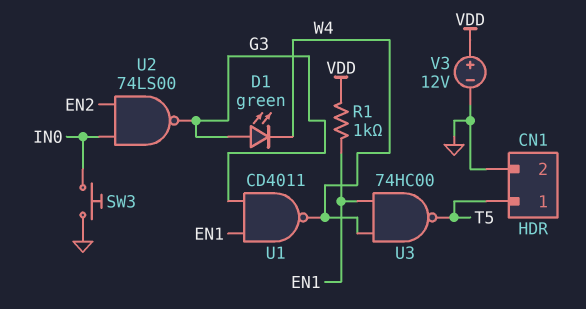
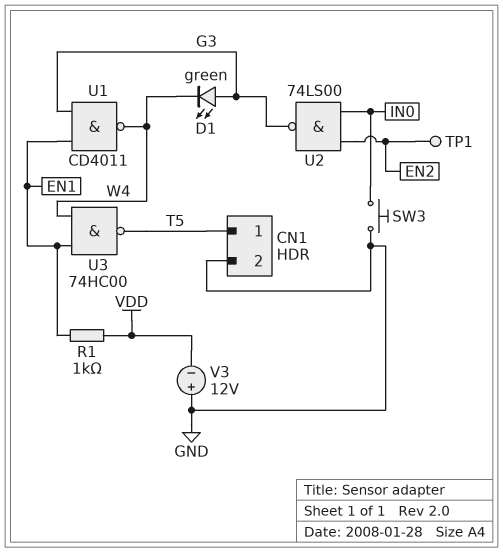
TP1: none -> test point (EN2)
V3: 12V (plus VDD, minus GND) -> 12V (plus GND, minus VDD)

